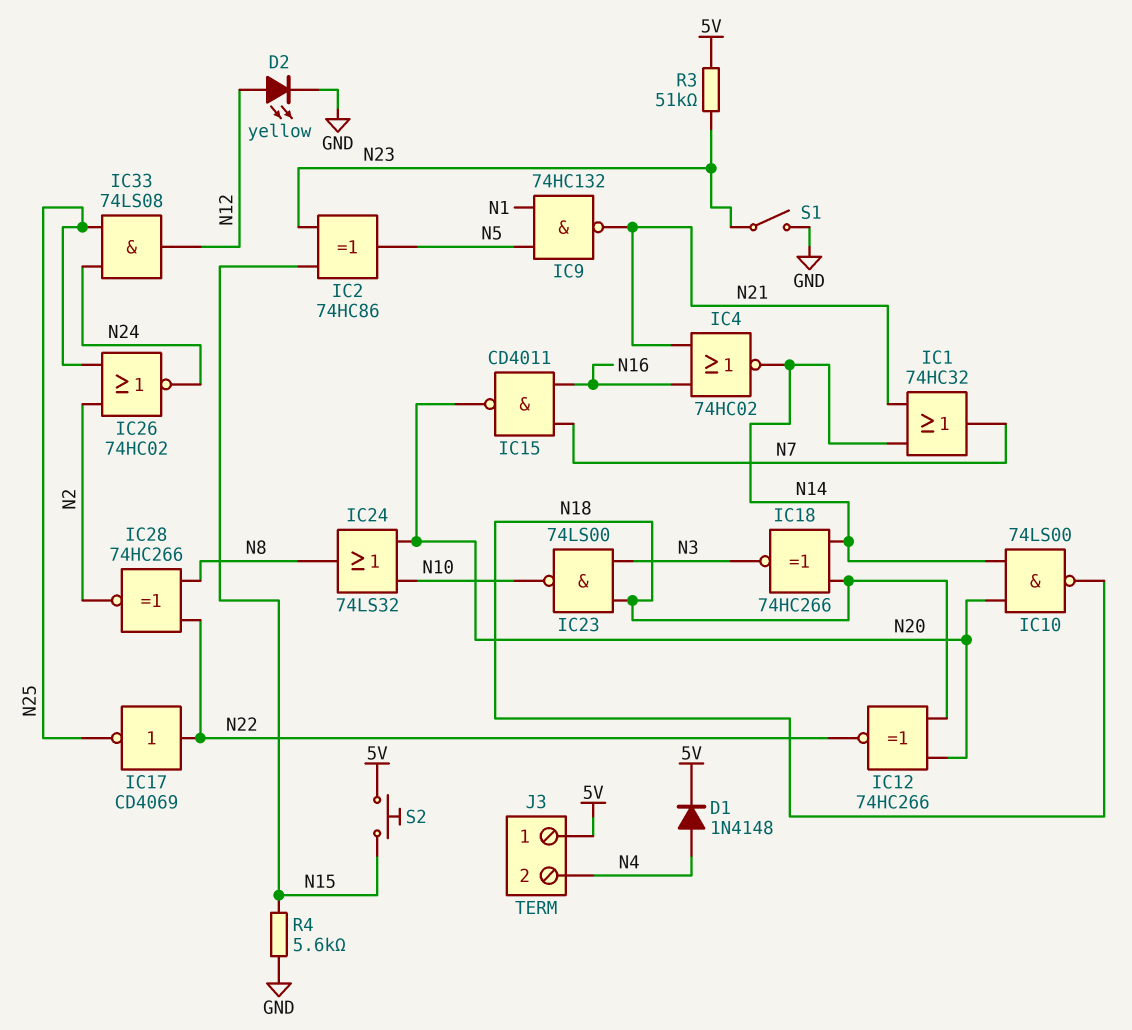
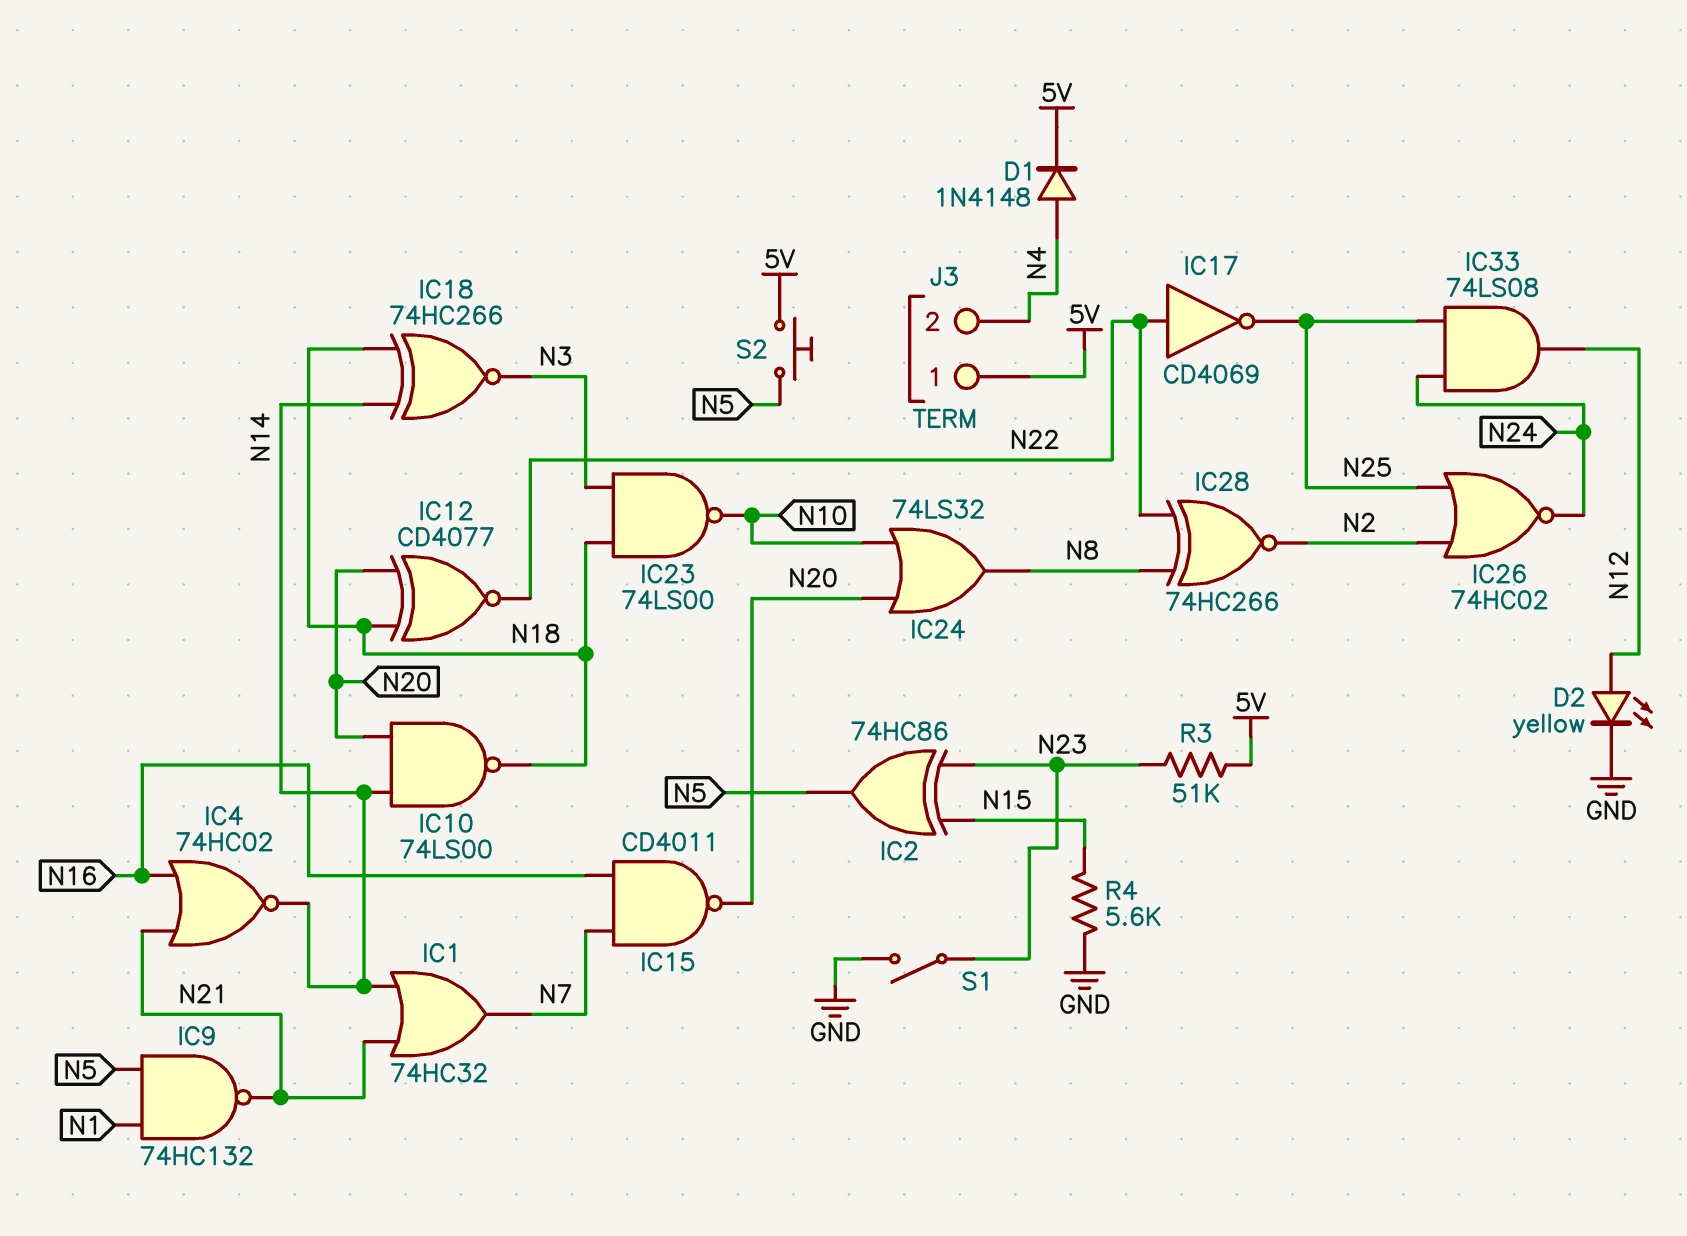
IC12: XNOR 74HC266 (in N18, in N20, out N22) -> XNOR CD4077 (in N18, in N20, out N22)
S2: button (5V, N15) -> button (5V, N5)

